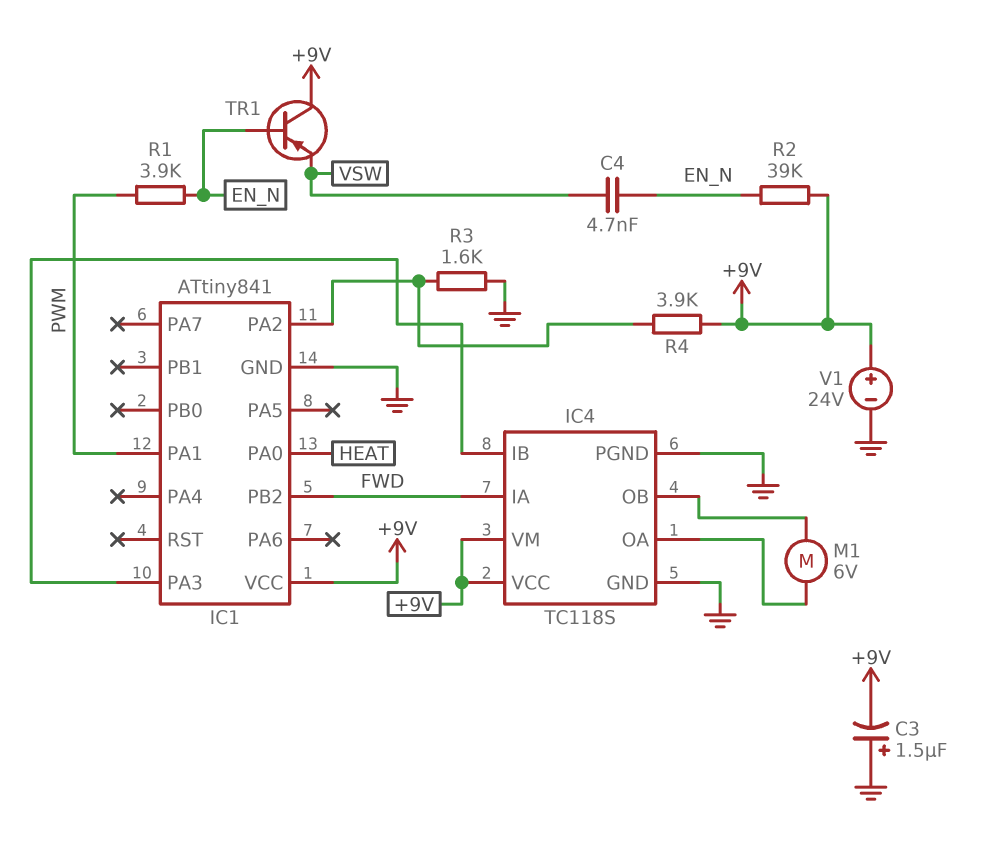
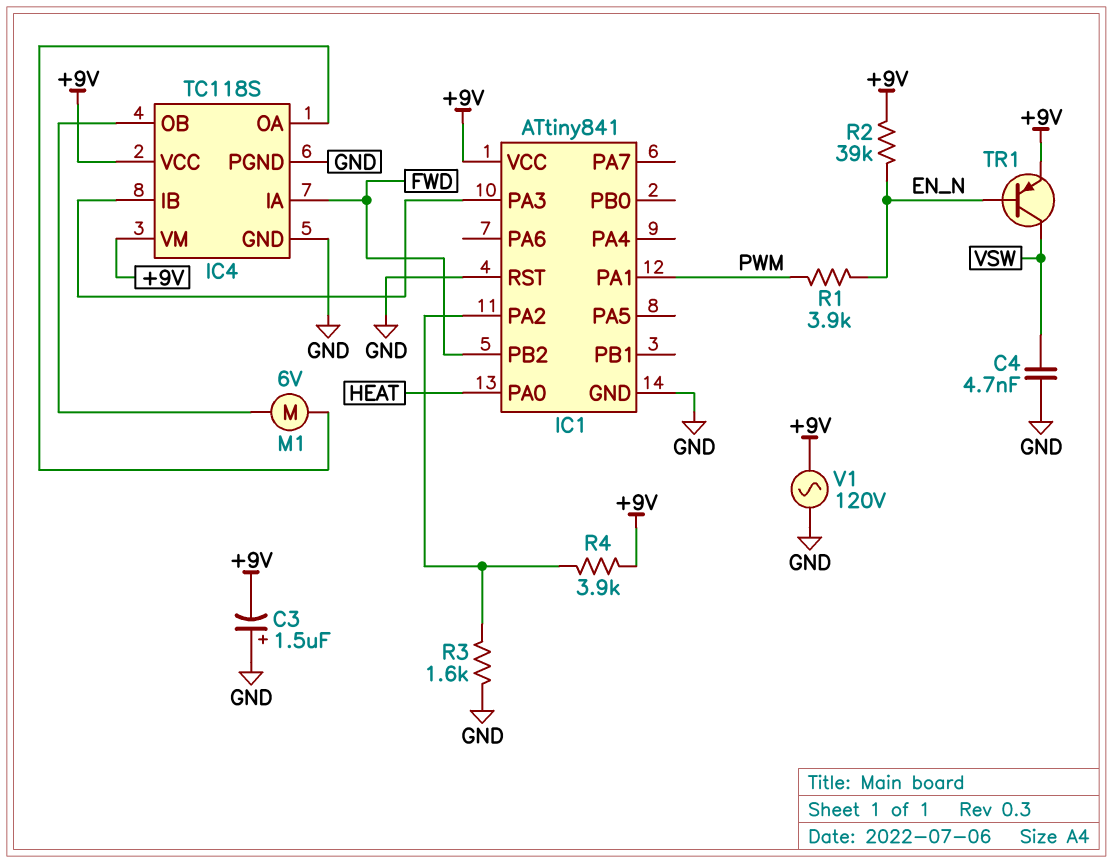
C4: 4.7nF (EN_N, VSW) -> 4.7nF (GND, VSW)
IC1 pin RST: none -> GND
TR1: PNP (B EN_N, C +9V, E VSW) -> PNP (B EN_N, C VSW, E +9V)
V1: 24V (plus +9V, minus GND) -> AC 120V (+9V, GND)

